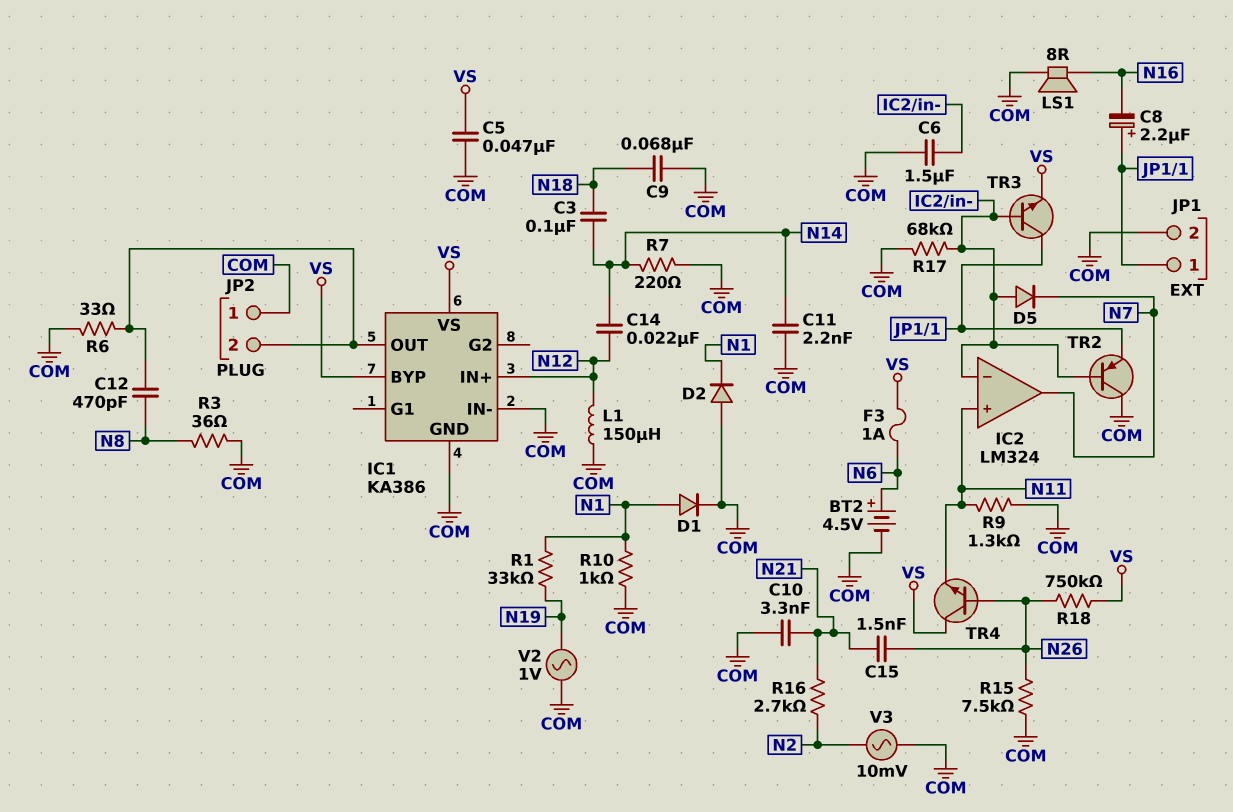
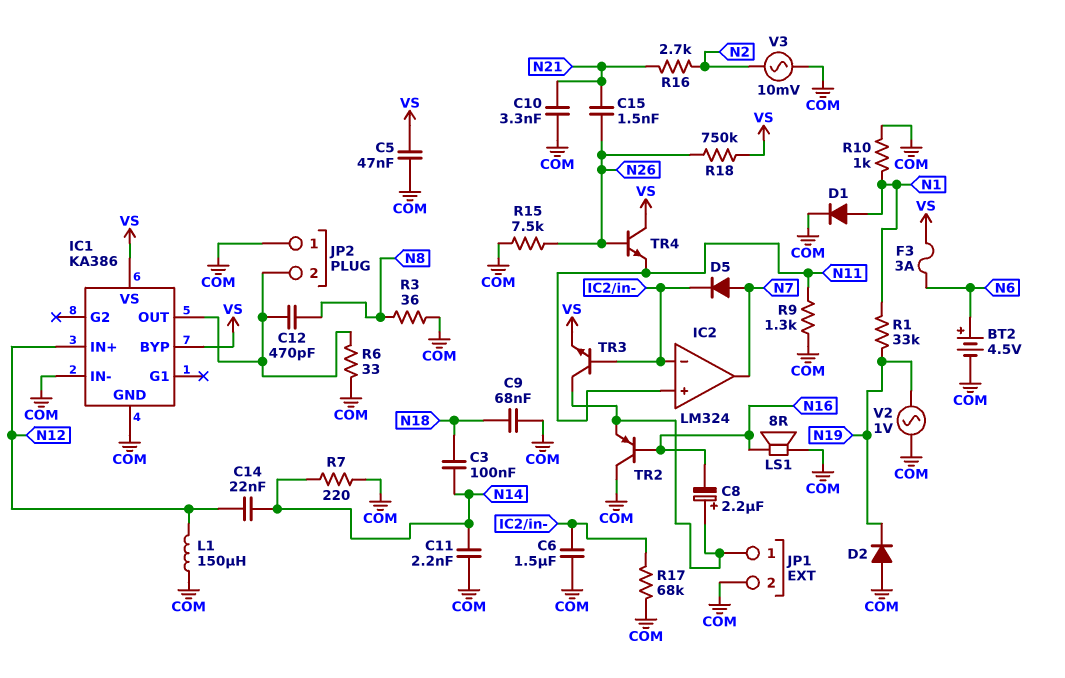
D2: diode (A COM, K N1) -> diode (A COM, K N19)
D5: diode (A IC2/in-, K N7) -> diode (A N7, K IC2/in-)
F3: 1A (N6, VS) -> 3A (N6, VS)
TR2: PNP (B IC2/in-, C COM, E JP1/1) -> PNP (B N16, C COM, E JP1/1)

